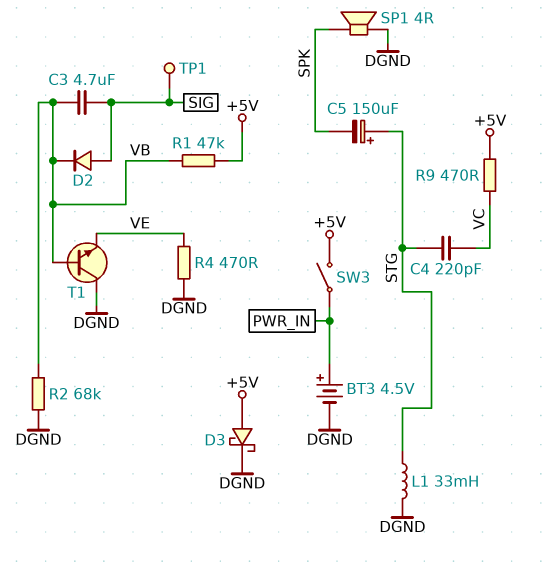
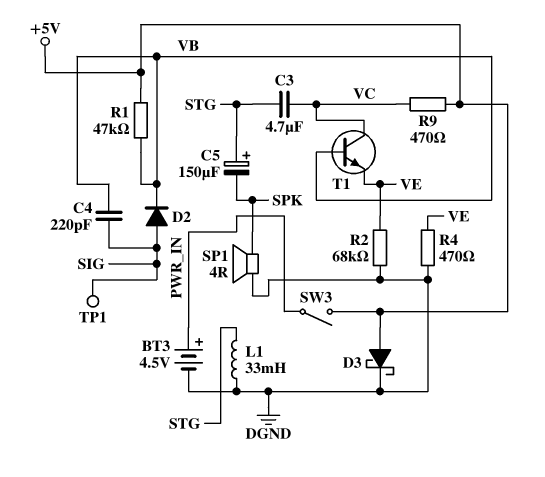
C3: 4.7uF (SIG, VB) -> 4.7uF (STG, VC)
C4: 220pF (STG, VC) -> 220pF (SIG, VB)
R2: 68k (DGND, VB) -> 68k (DGND, VE)
T1: NPN (B VB, C DGND, E VE) -> NPN (B VB, C VC, E VE)

